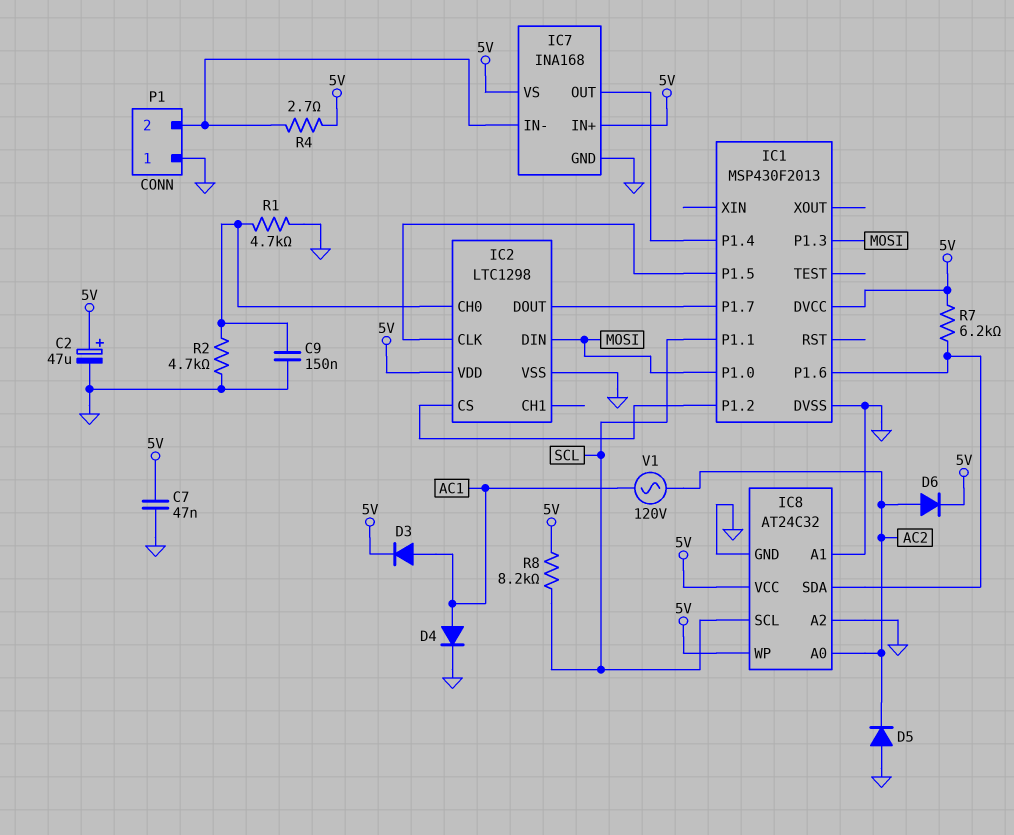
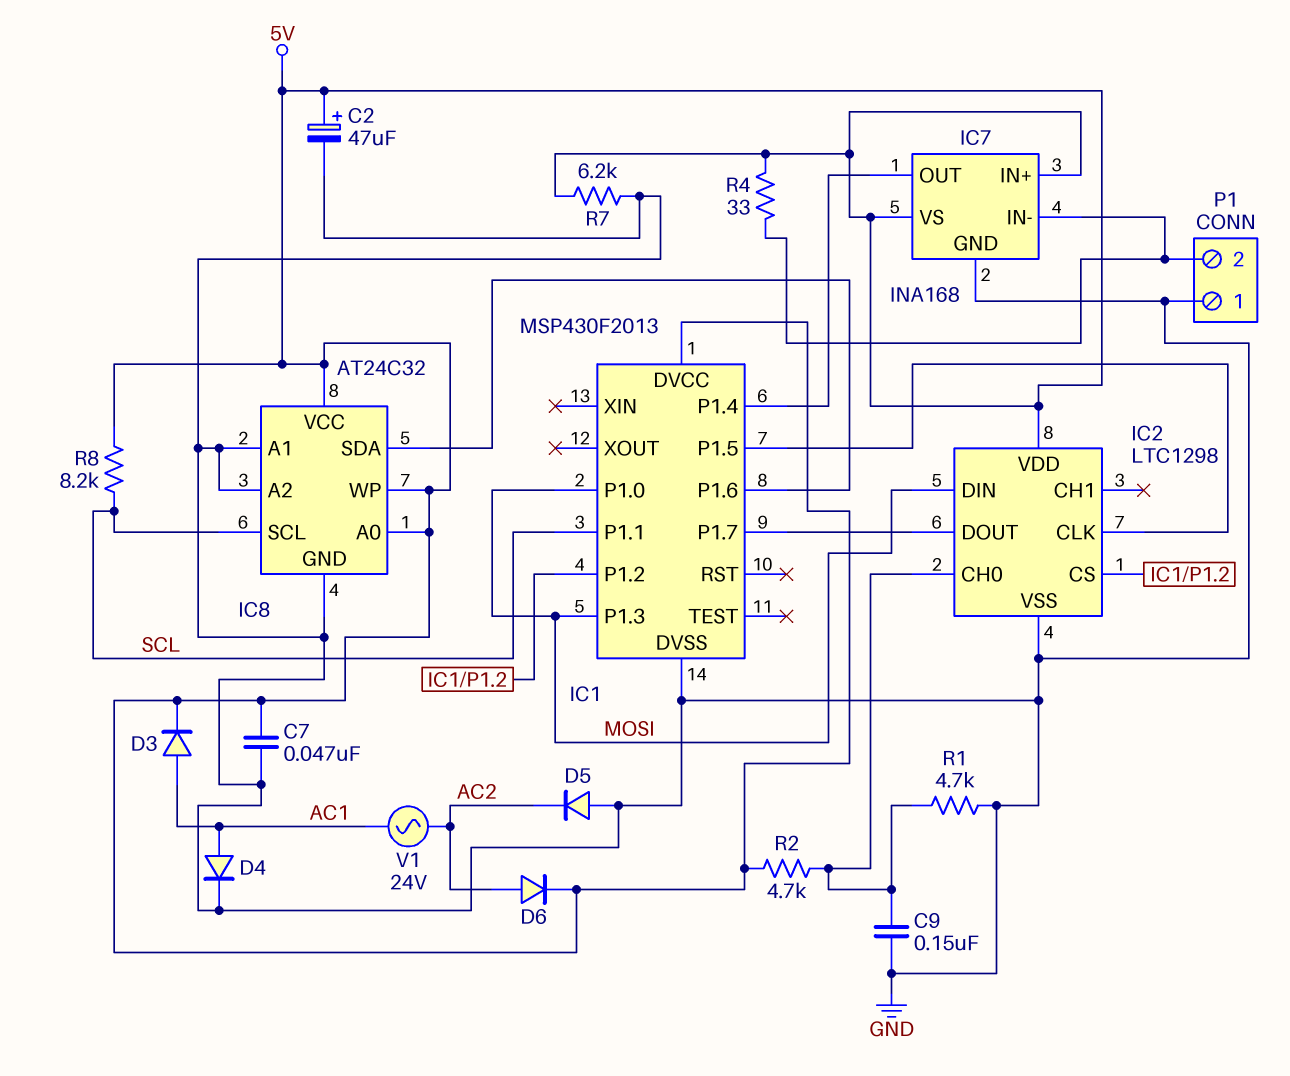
IC8 pin A0: AC2 -> 5V
R2: 4.7k (GND, IC2/CH0) -> 4.7k (5V, IC2/CH0)
R4: 2.7 (5V, IC7/IN-) -> 33 (5V, IC7/IN-)
R7: 6.2k (5V, IC1/P1.6) -> 6.2k (5V, GND)
V1: AC 120V (AC1, AC2) -> AC 24V (AC1, AC2)

